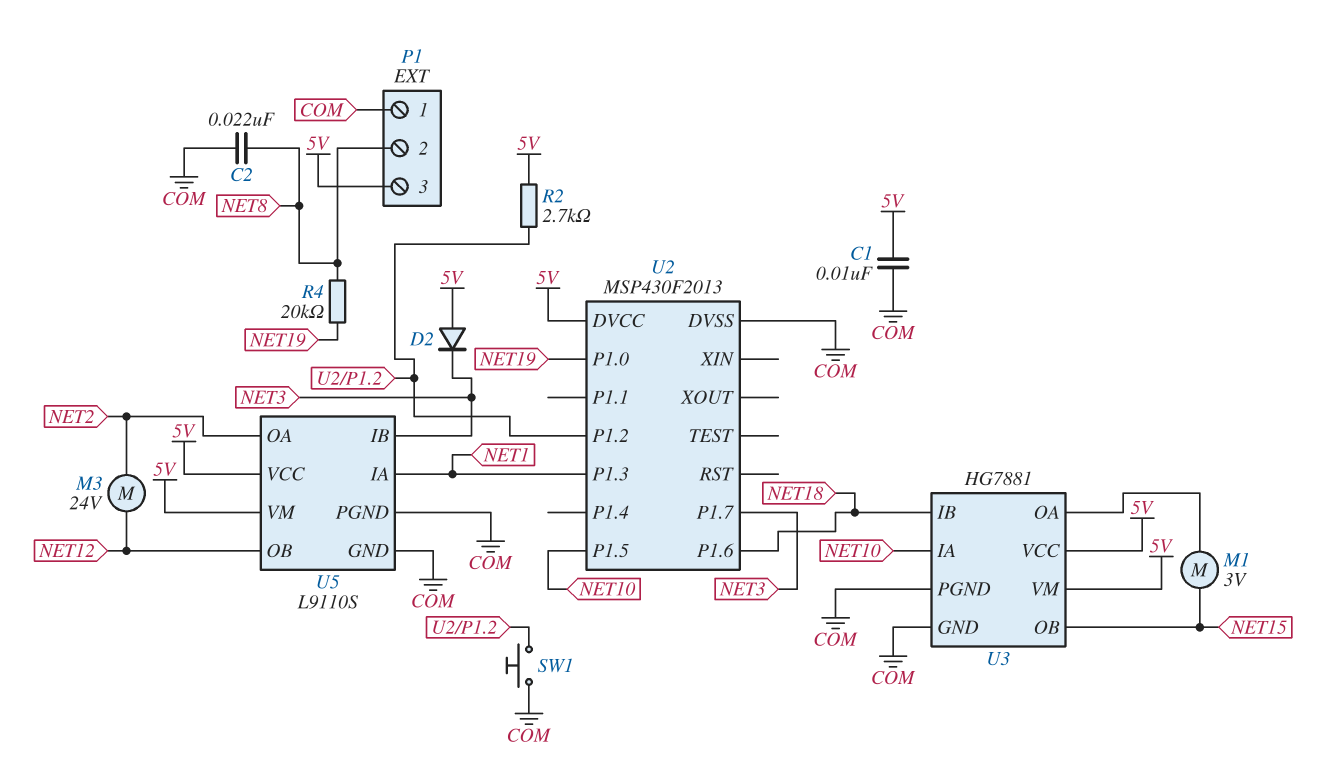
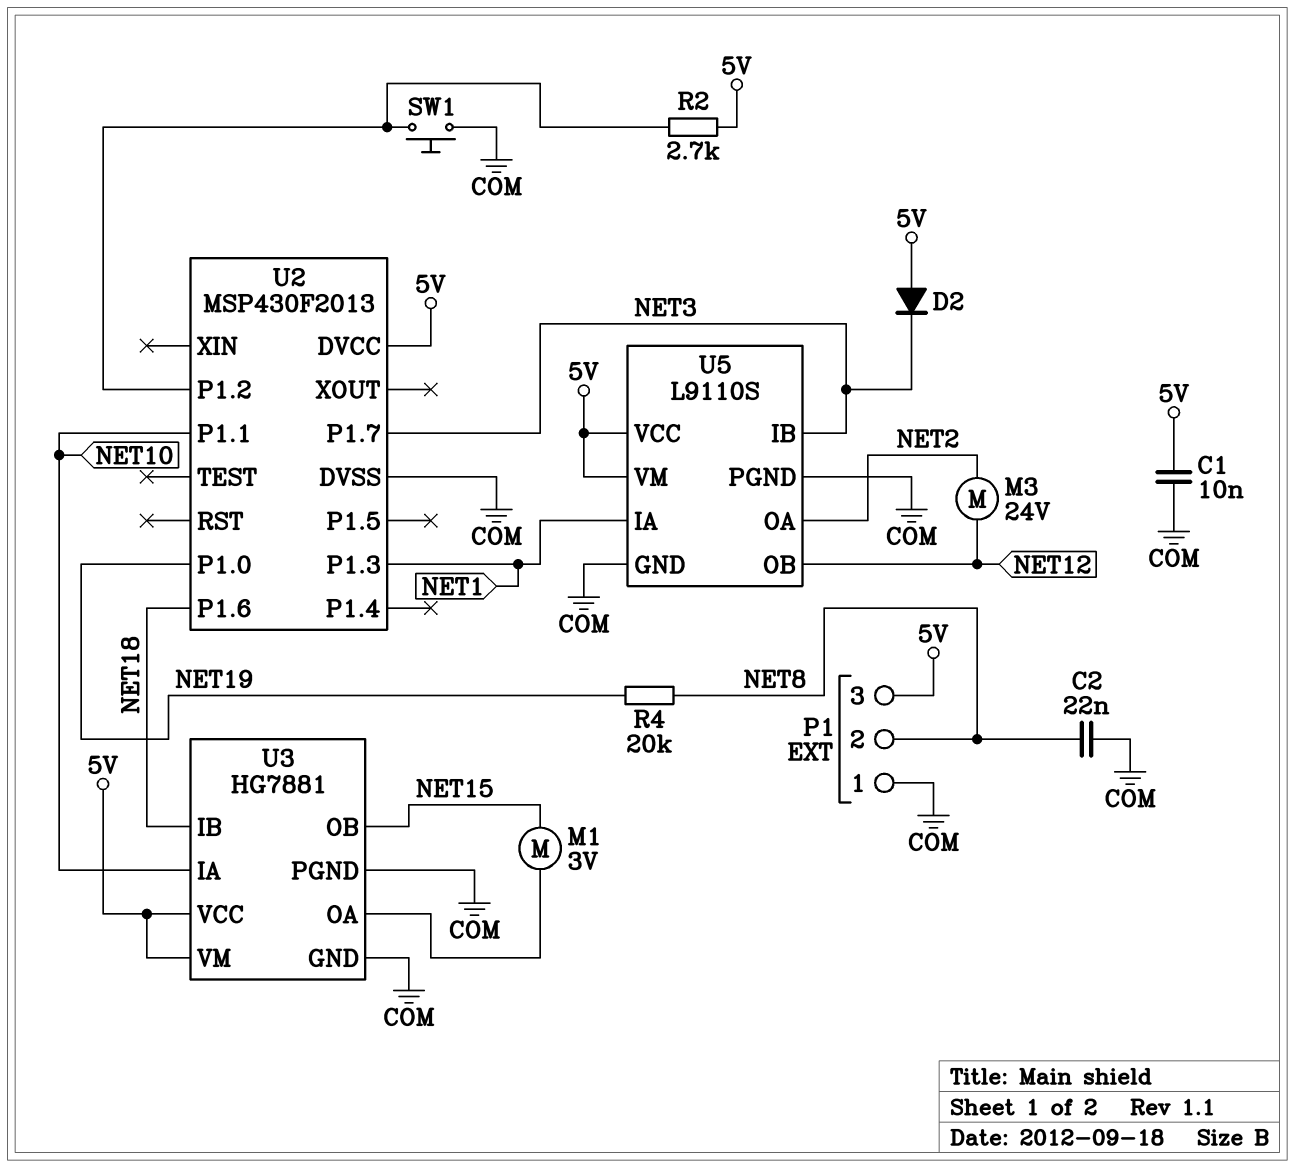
U2 pin P1.1: none -> NET10
U2 pin P1.5: NET10 -> none

